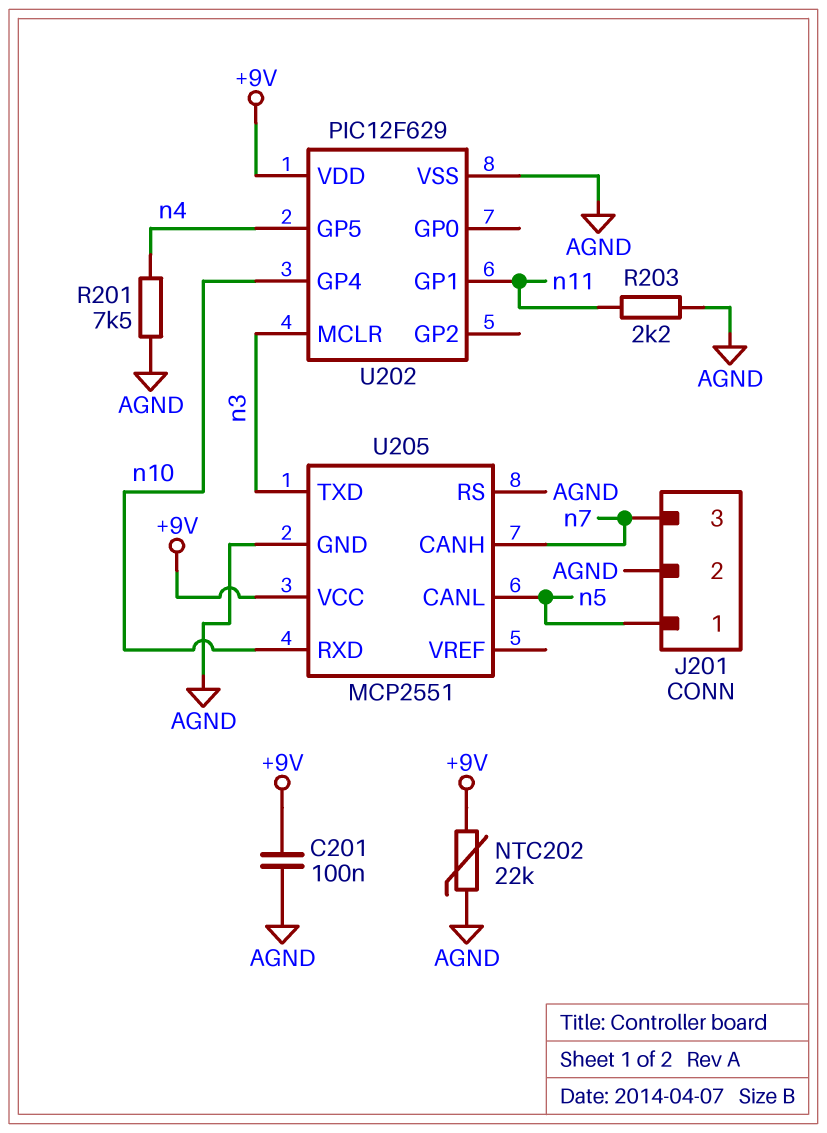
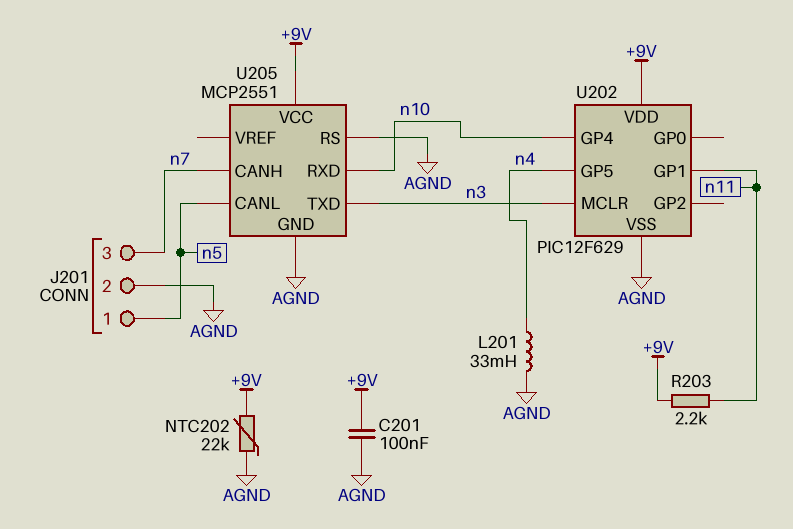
L201: none -> 33mH (AGND, n4)
R201: 7.5k (AGND, n4) -> none
R203: 2.2k (AGND, n11) -> 2.2k (+9V, n11)

